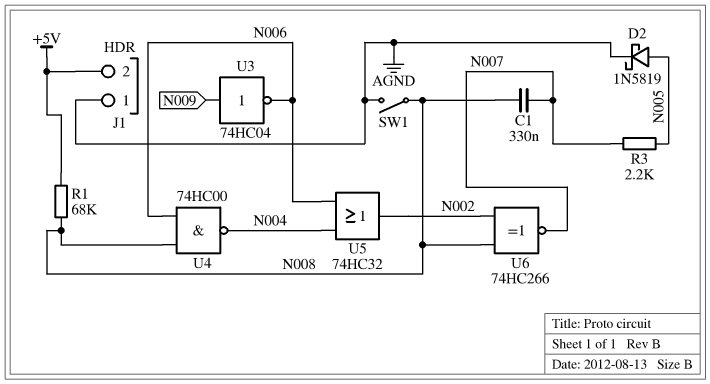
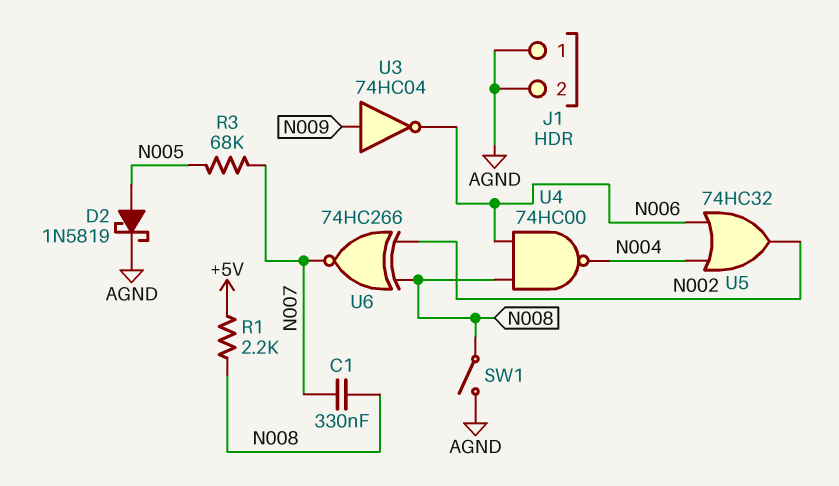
J1 pin 2: +5V -> AGND
R1: 68k (+5V, N008) -> 2.2k (+5V, N008)
R3: 2.2k (N005, N007) -> 68k (N005, N007)

